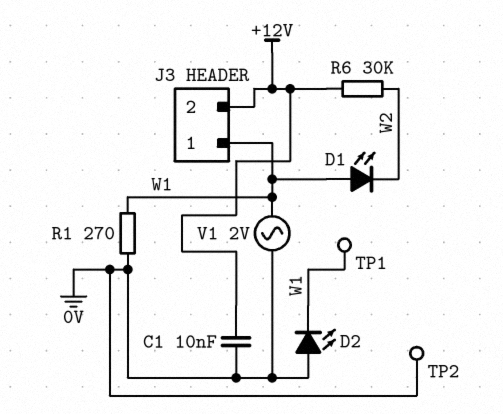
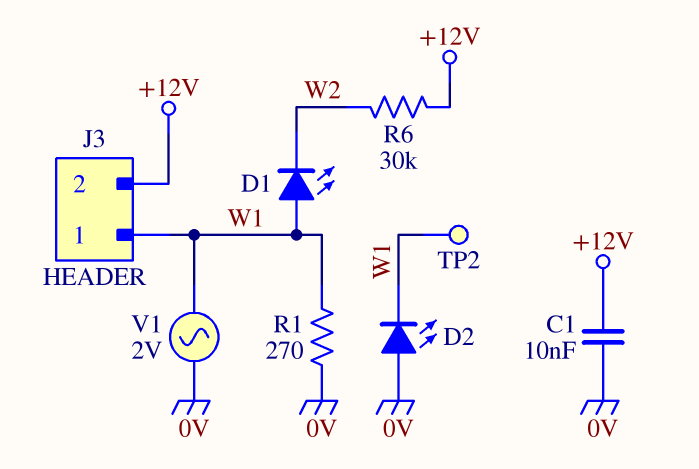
TP1: test point (W1) -> none
TP2: test point (0V) -> test point (W1)

